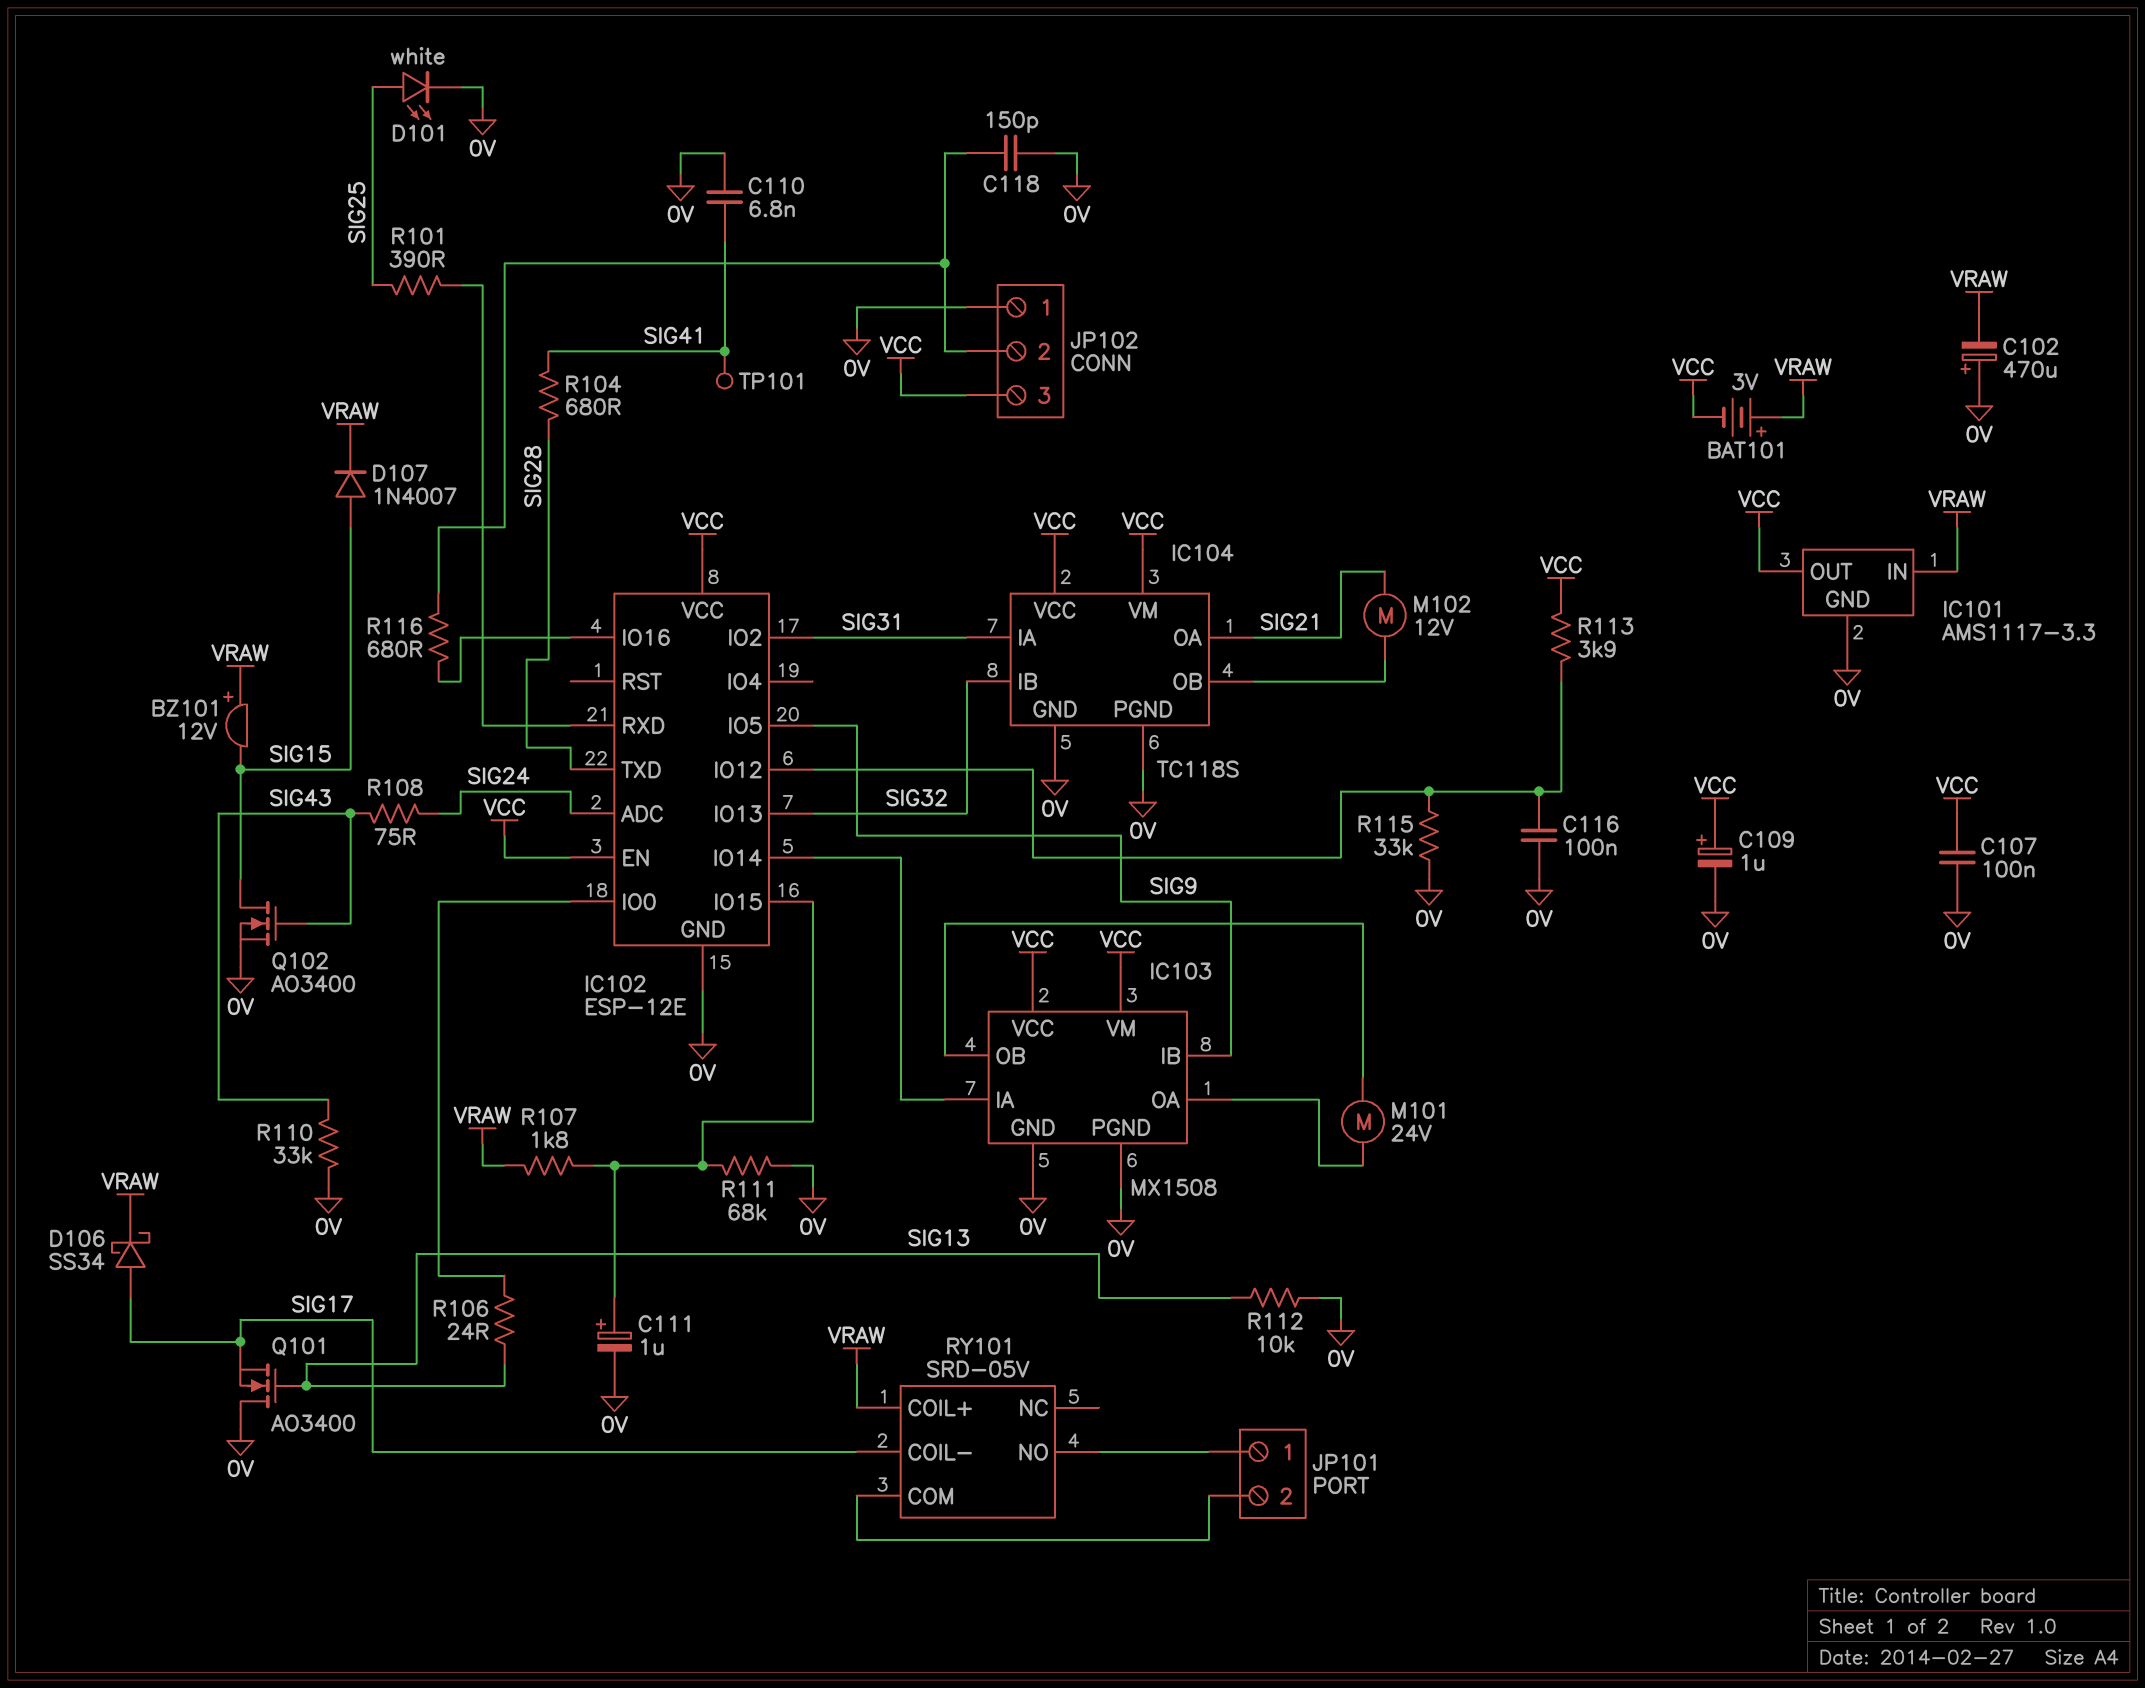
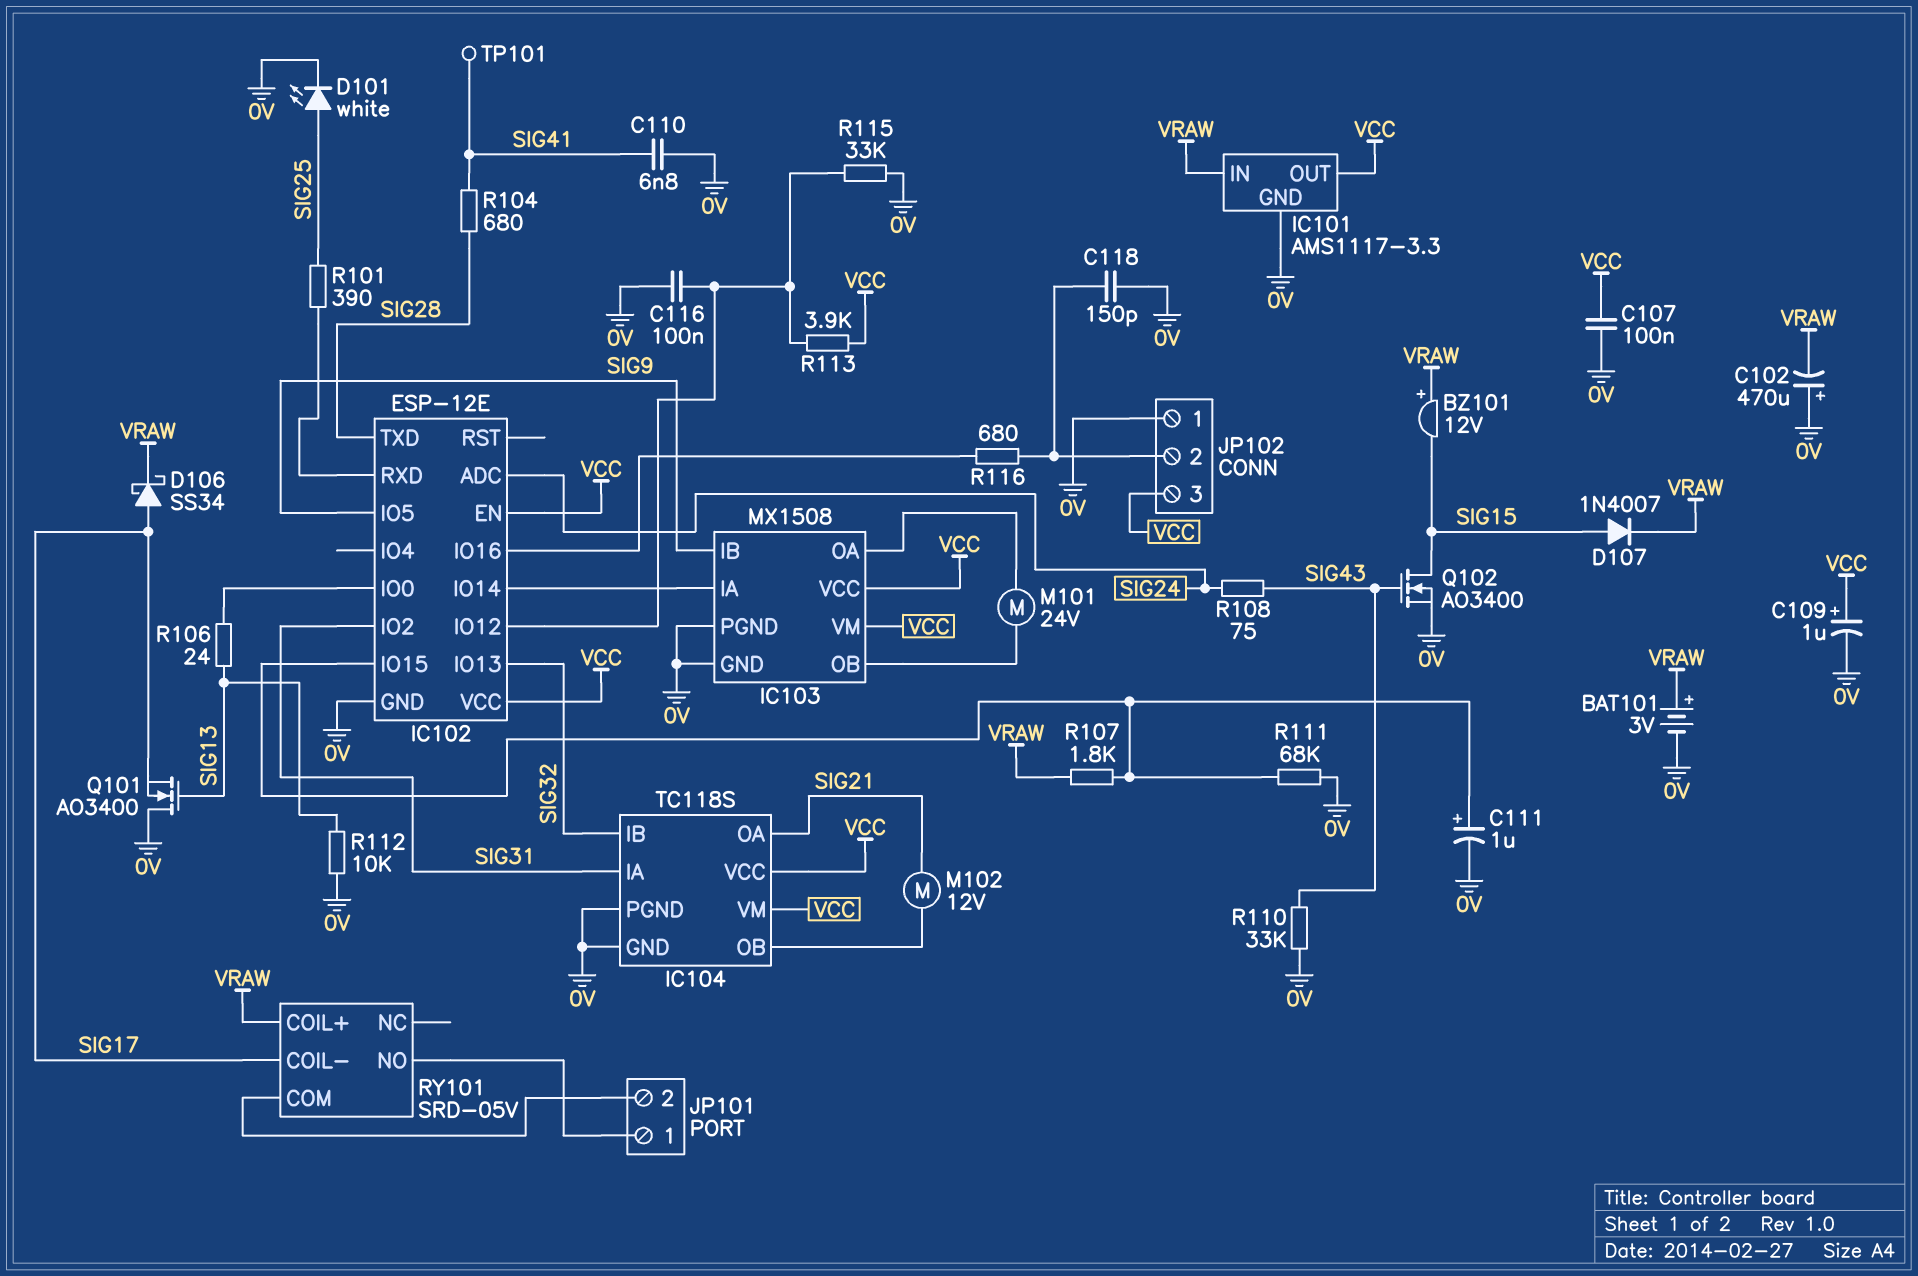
BAT101: 3V (plus VRAW, minus VCC) -> 3V (plus VRAW, minus 0V)

